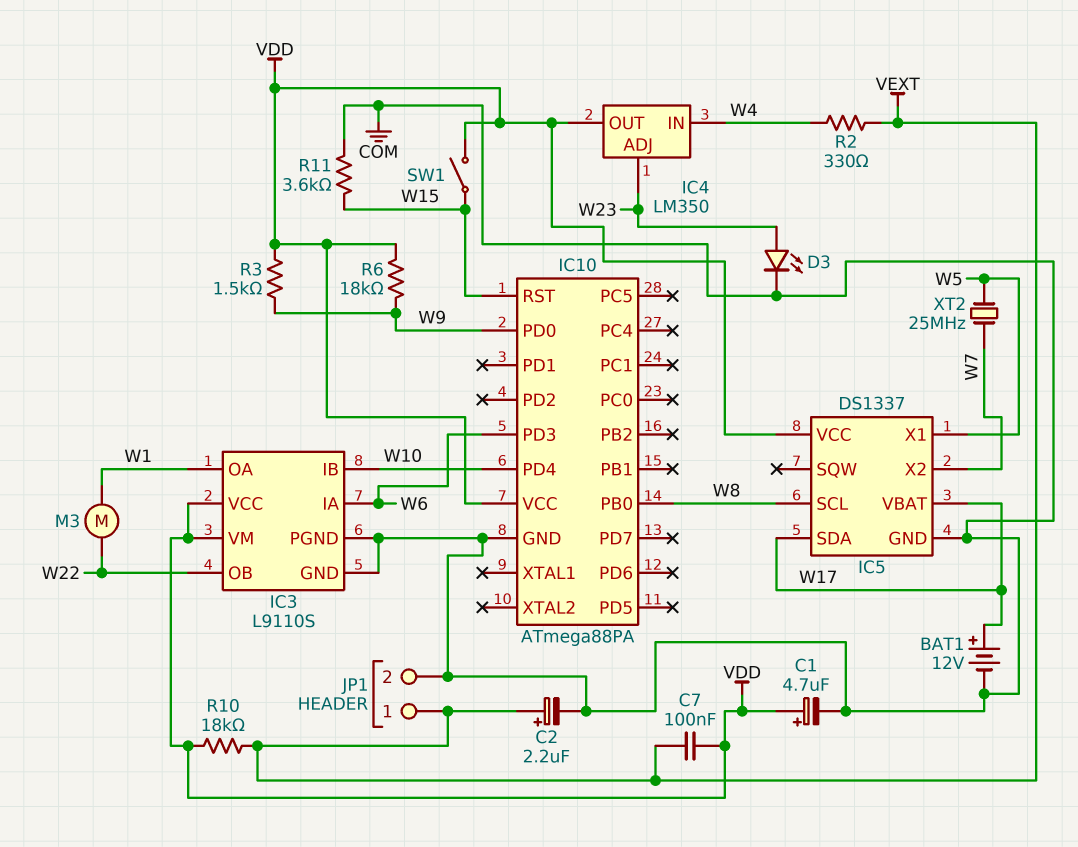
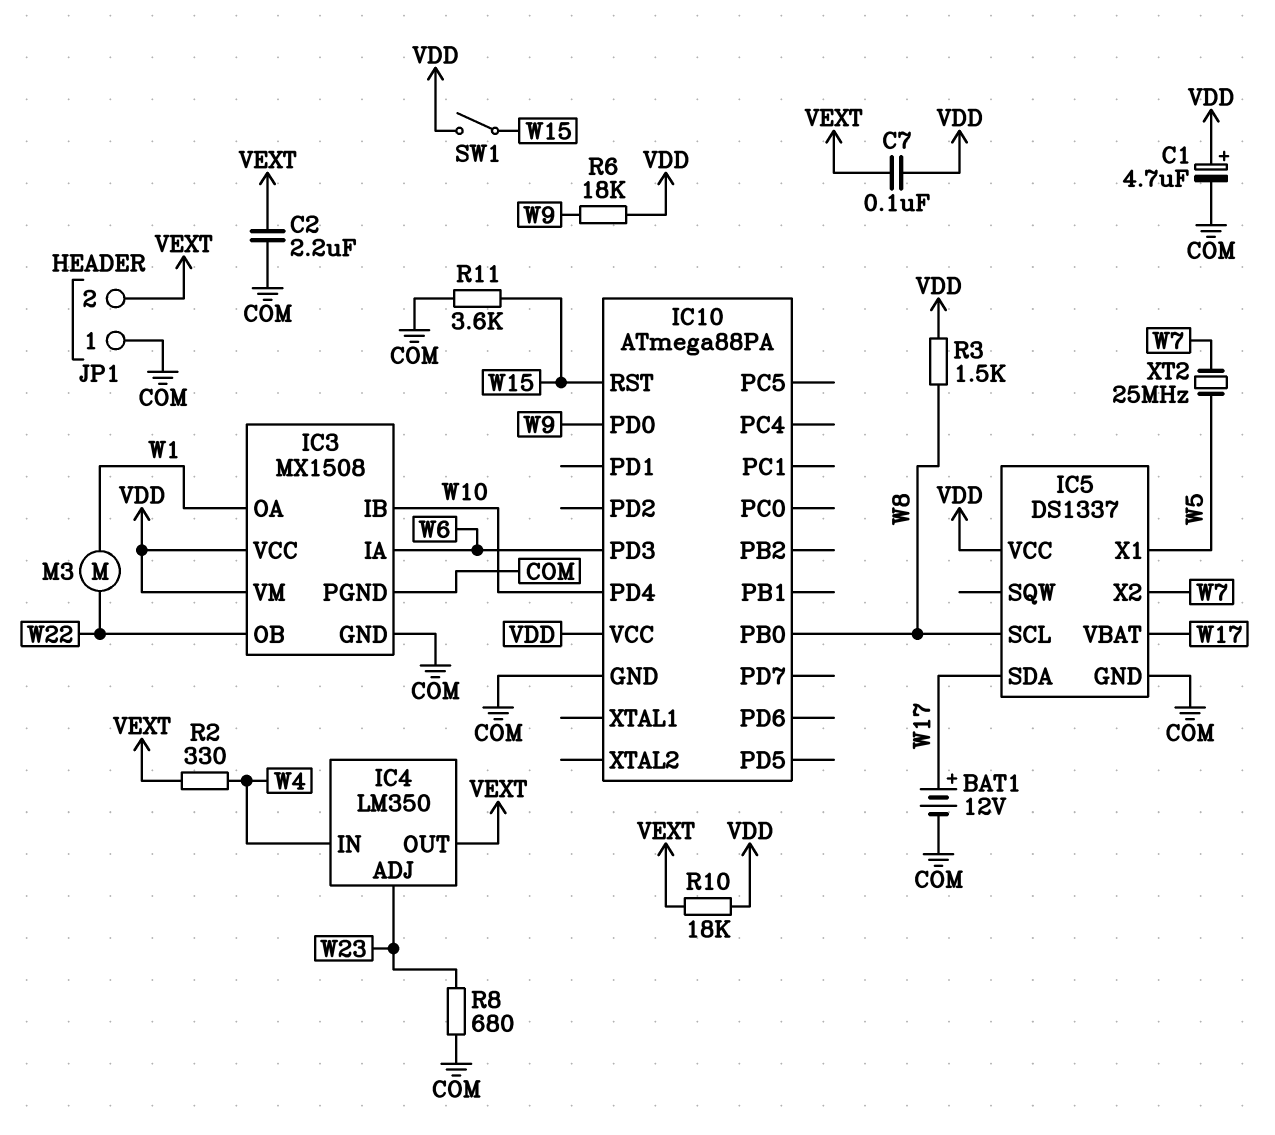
C2: 2.2uF (plus VEXT, minus COM) -> 2.2uF (COM, VEXT)
D3: LED (A W23, K COM) -> none
IC3: L9110S -> MX1508
IC4 pin OUT: VDD -> VEXT
JP1 pin 1: VEXT -> COM
JP1 pin 2: COM -> VEXT
R3: 1.5k (VDD, W9) -> 1.5k (VDD, W8)
R8: none -> 680 (COM, W23)

